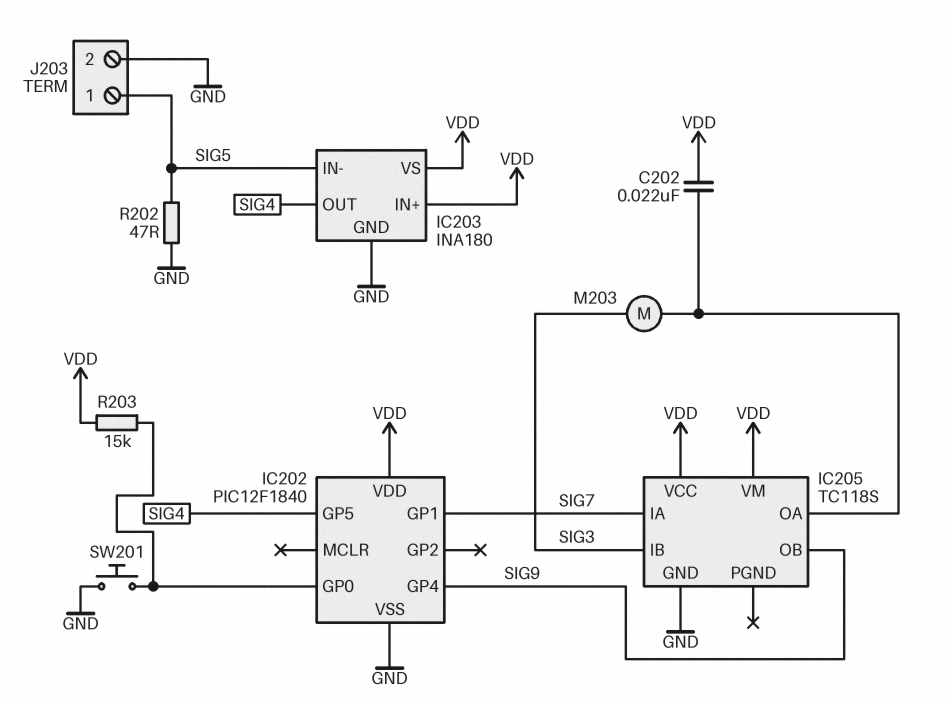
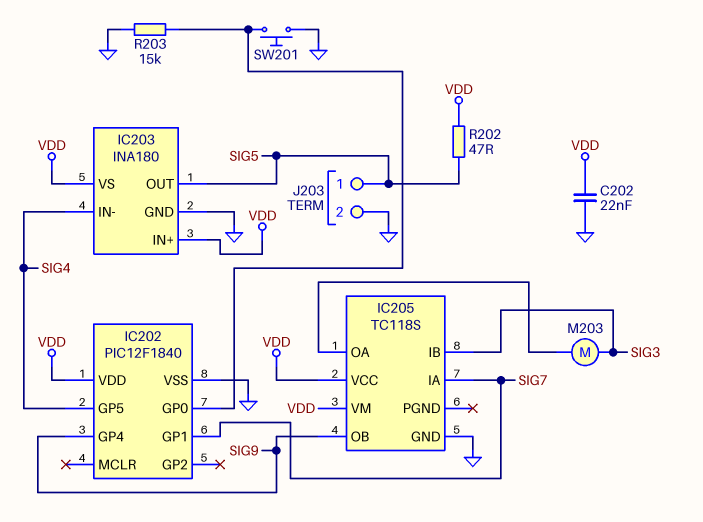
C202: 22nF (IC205/OA, VDD) -> 22nF (GND, VDD)
IC203 pin IN-: SIG5 -> SIG4
IC203 pin OUT: SIG4 -> SIG5
R202: 47 (GND, SIG5) -> 47 (SIG5, VDD)
R203: 15k (IC202/GP0, VDD) -> 15k (GND, IC202/GP0)

